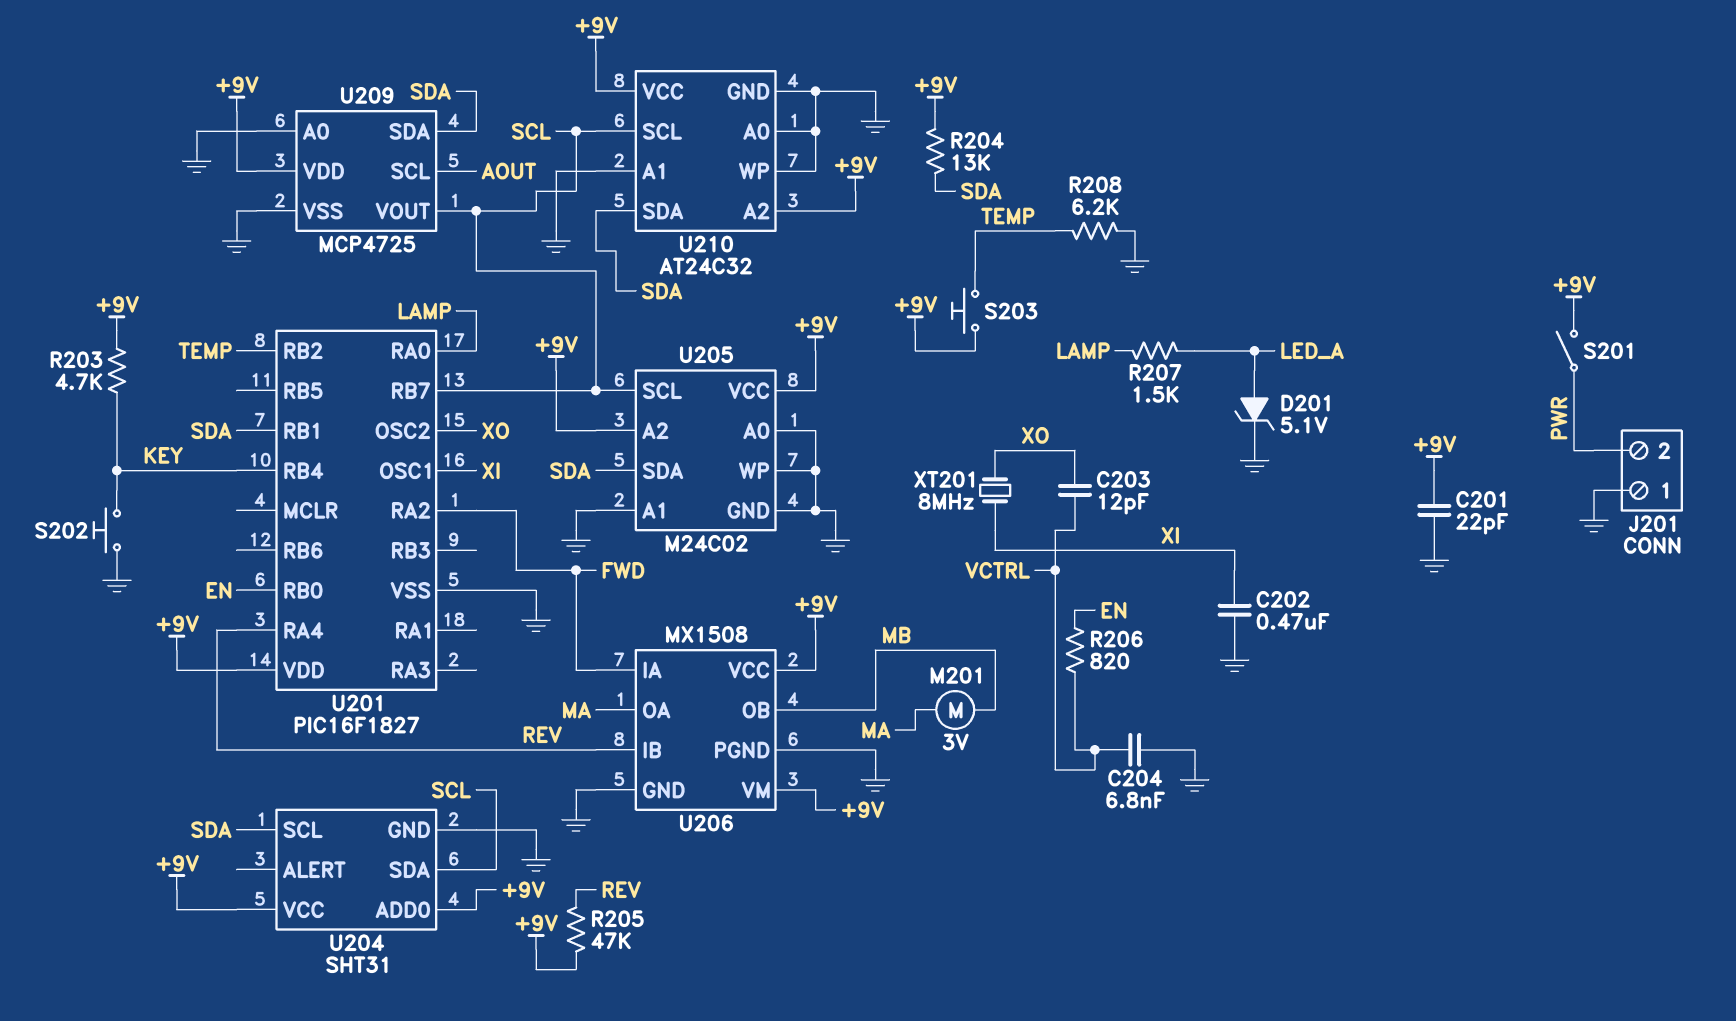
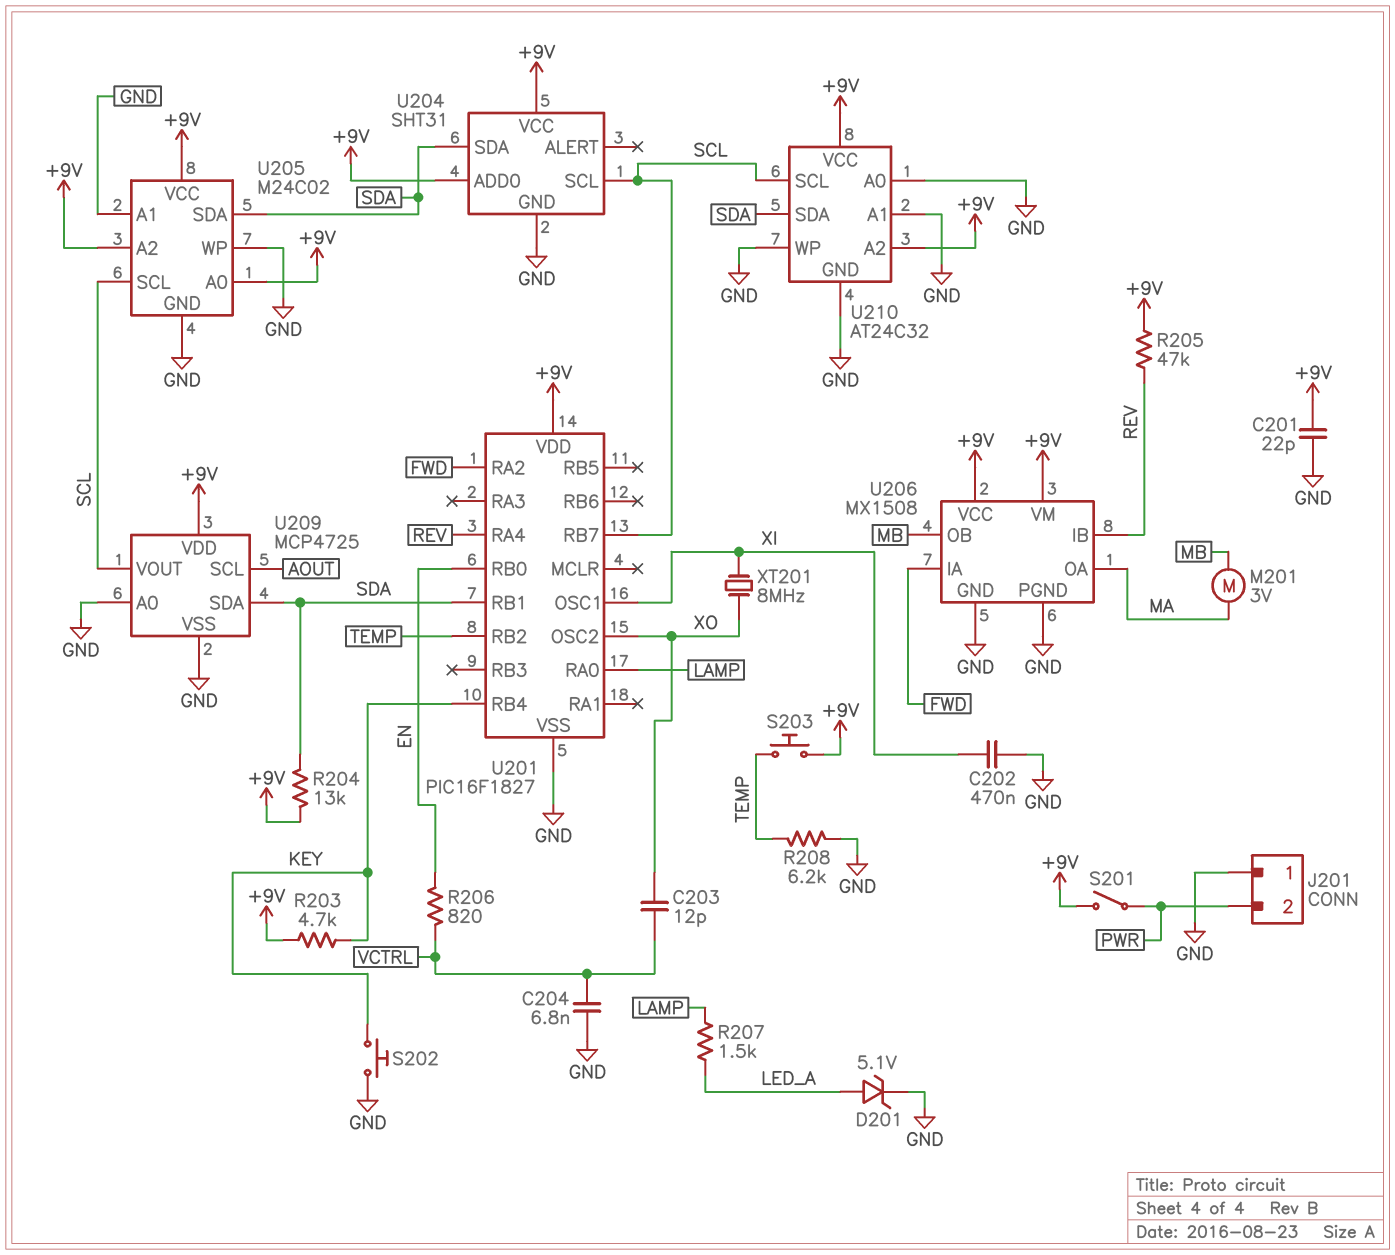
U204 pin SCL: SDA -> SCL
U204 pin SDA: SCL -> SDA
U205 pin A0: GND -> +9V

